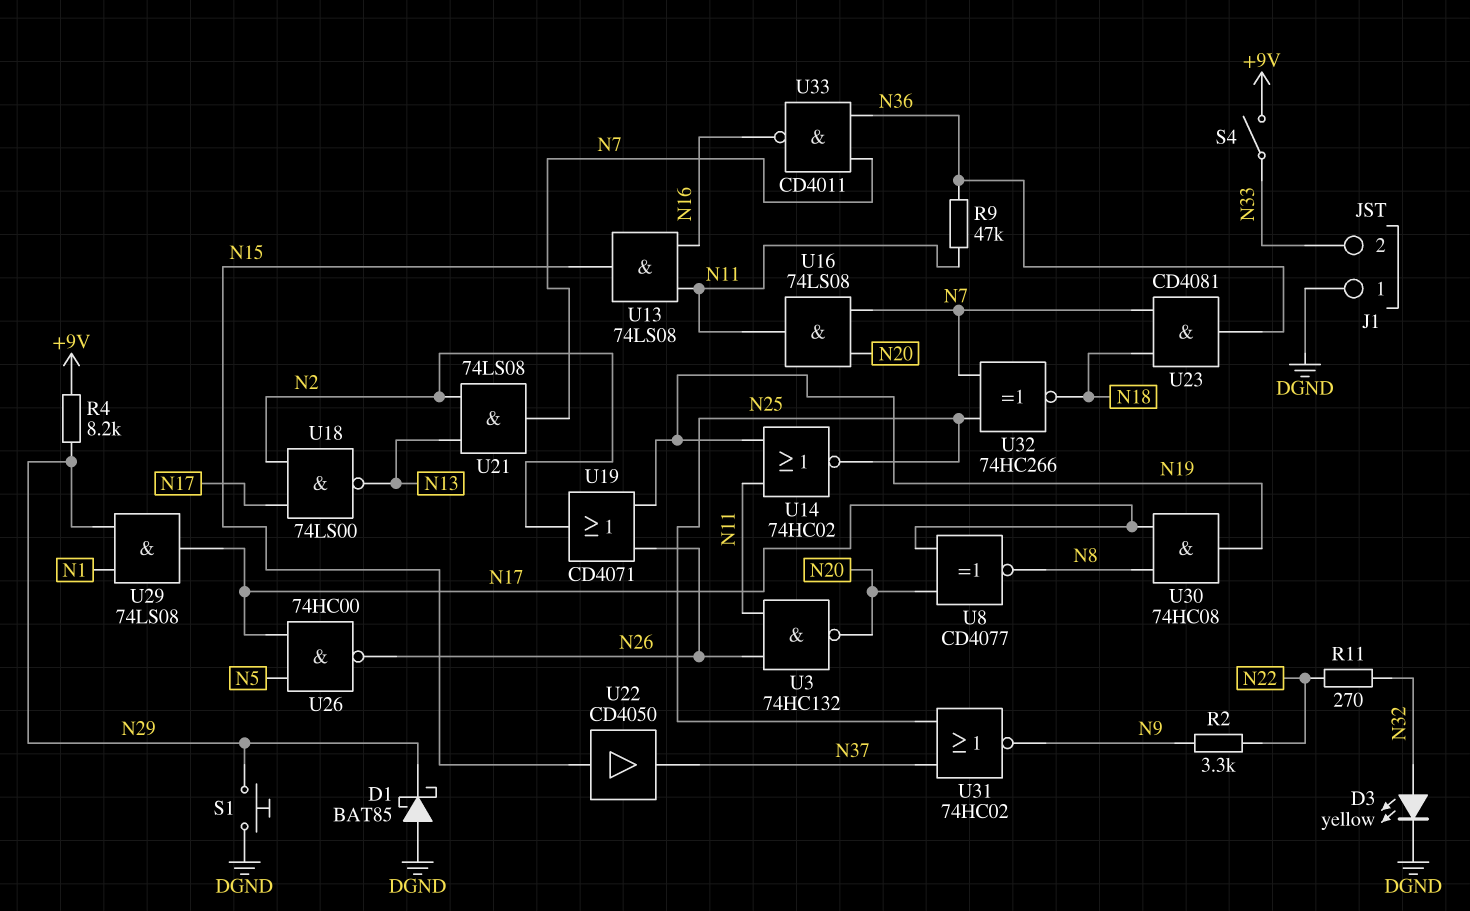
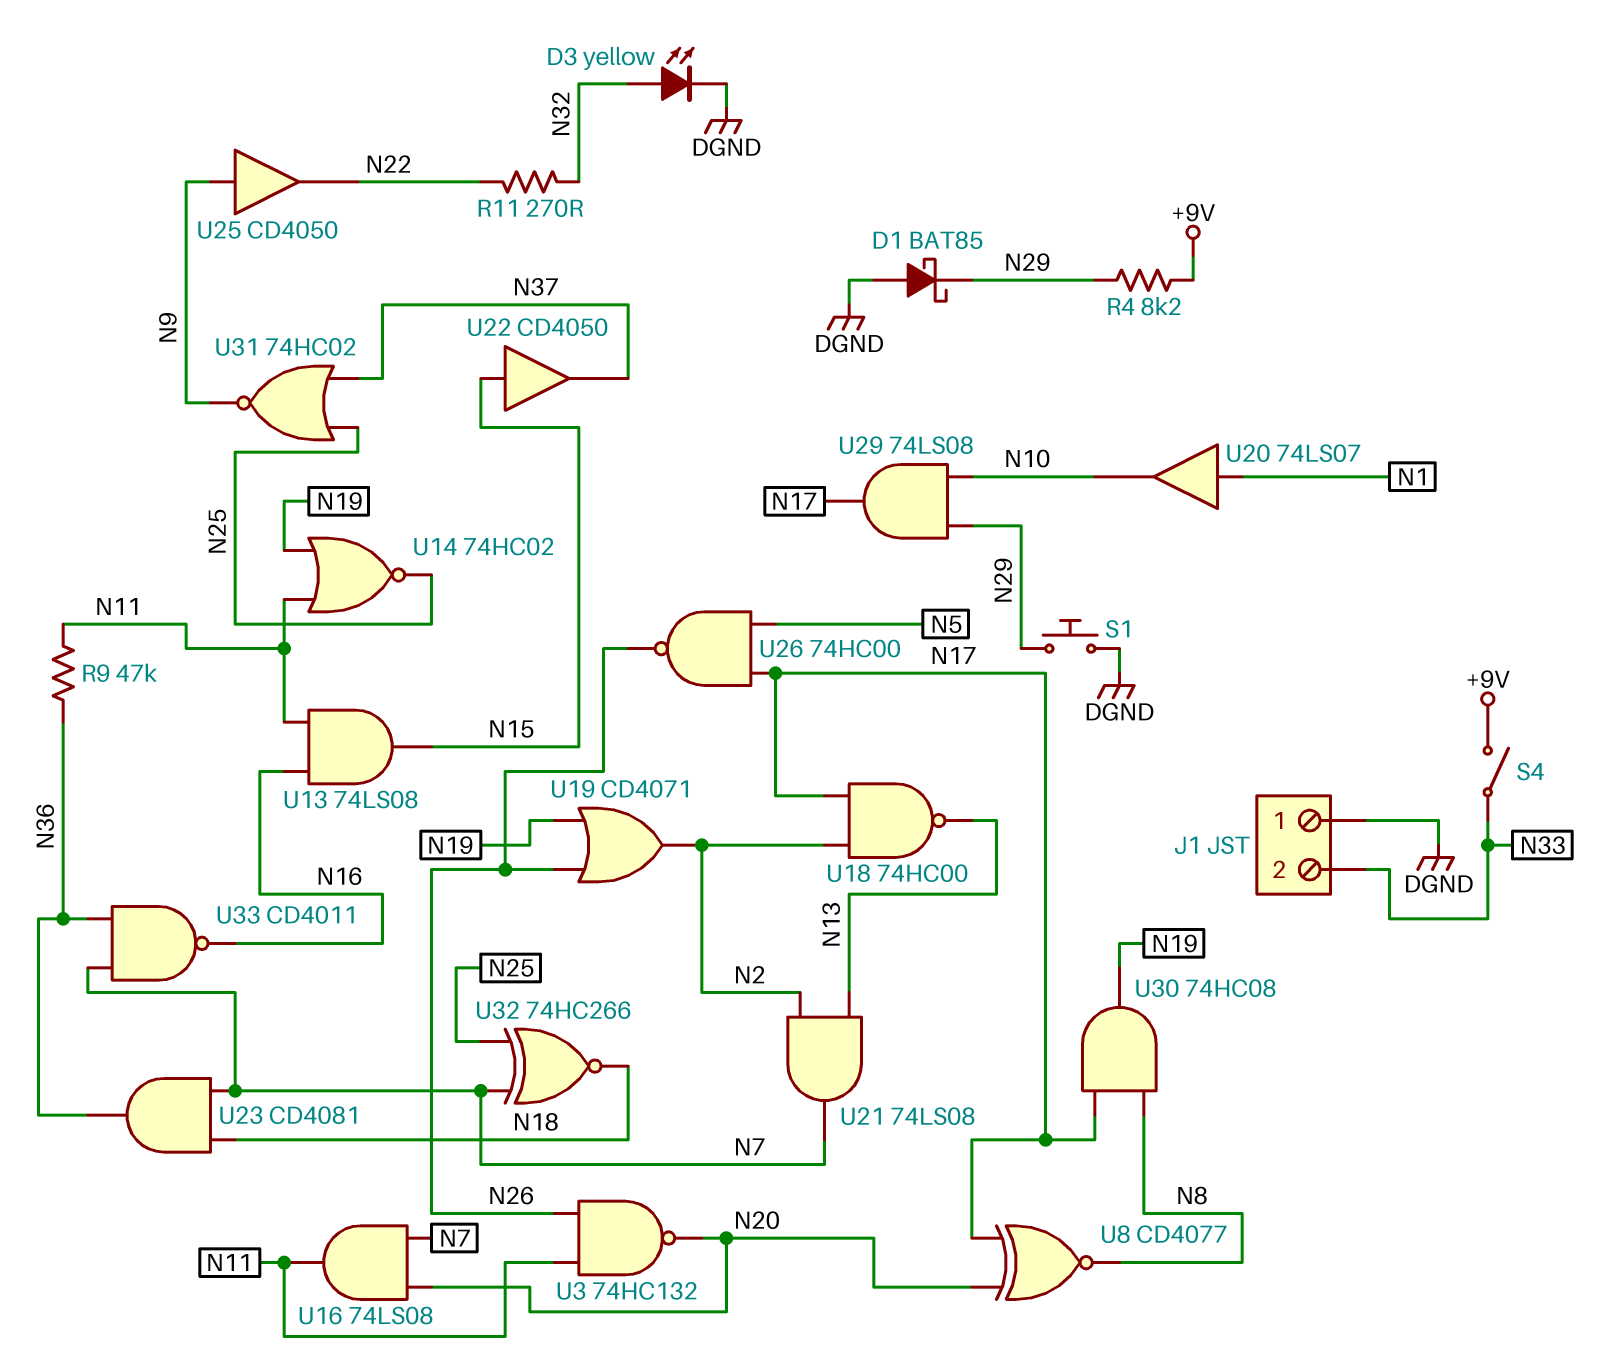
R2: 3.3k (N9, N22) -> none
U18: NAND 74LS00 (in N2, in N17, out N13) -> NAND 74HC00 (in N2, in N17, out N13)
U20: none -> buffer 74LS07 (in N1, out N10)
U25: none -> buffer CD4050 (in N9, out N22)
U29: AND 74LS08 (in N1, in N29, out N17) -> AND 74LS08 (in N10, in N29, out N17)

